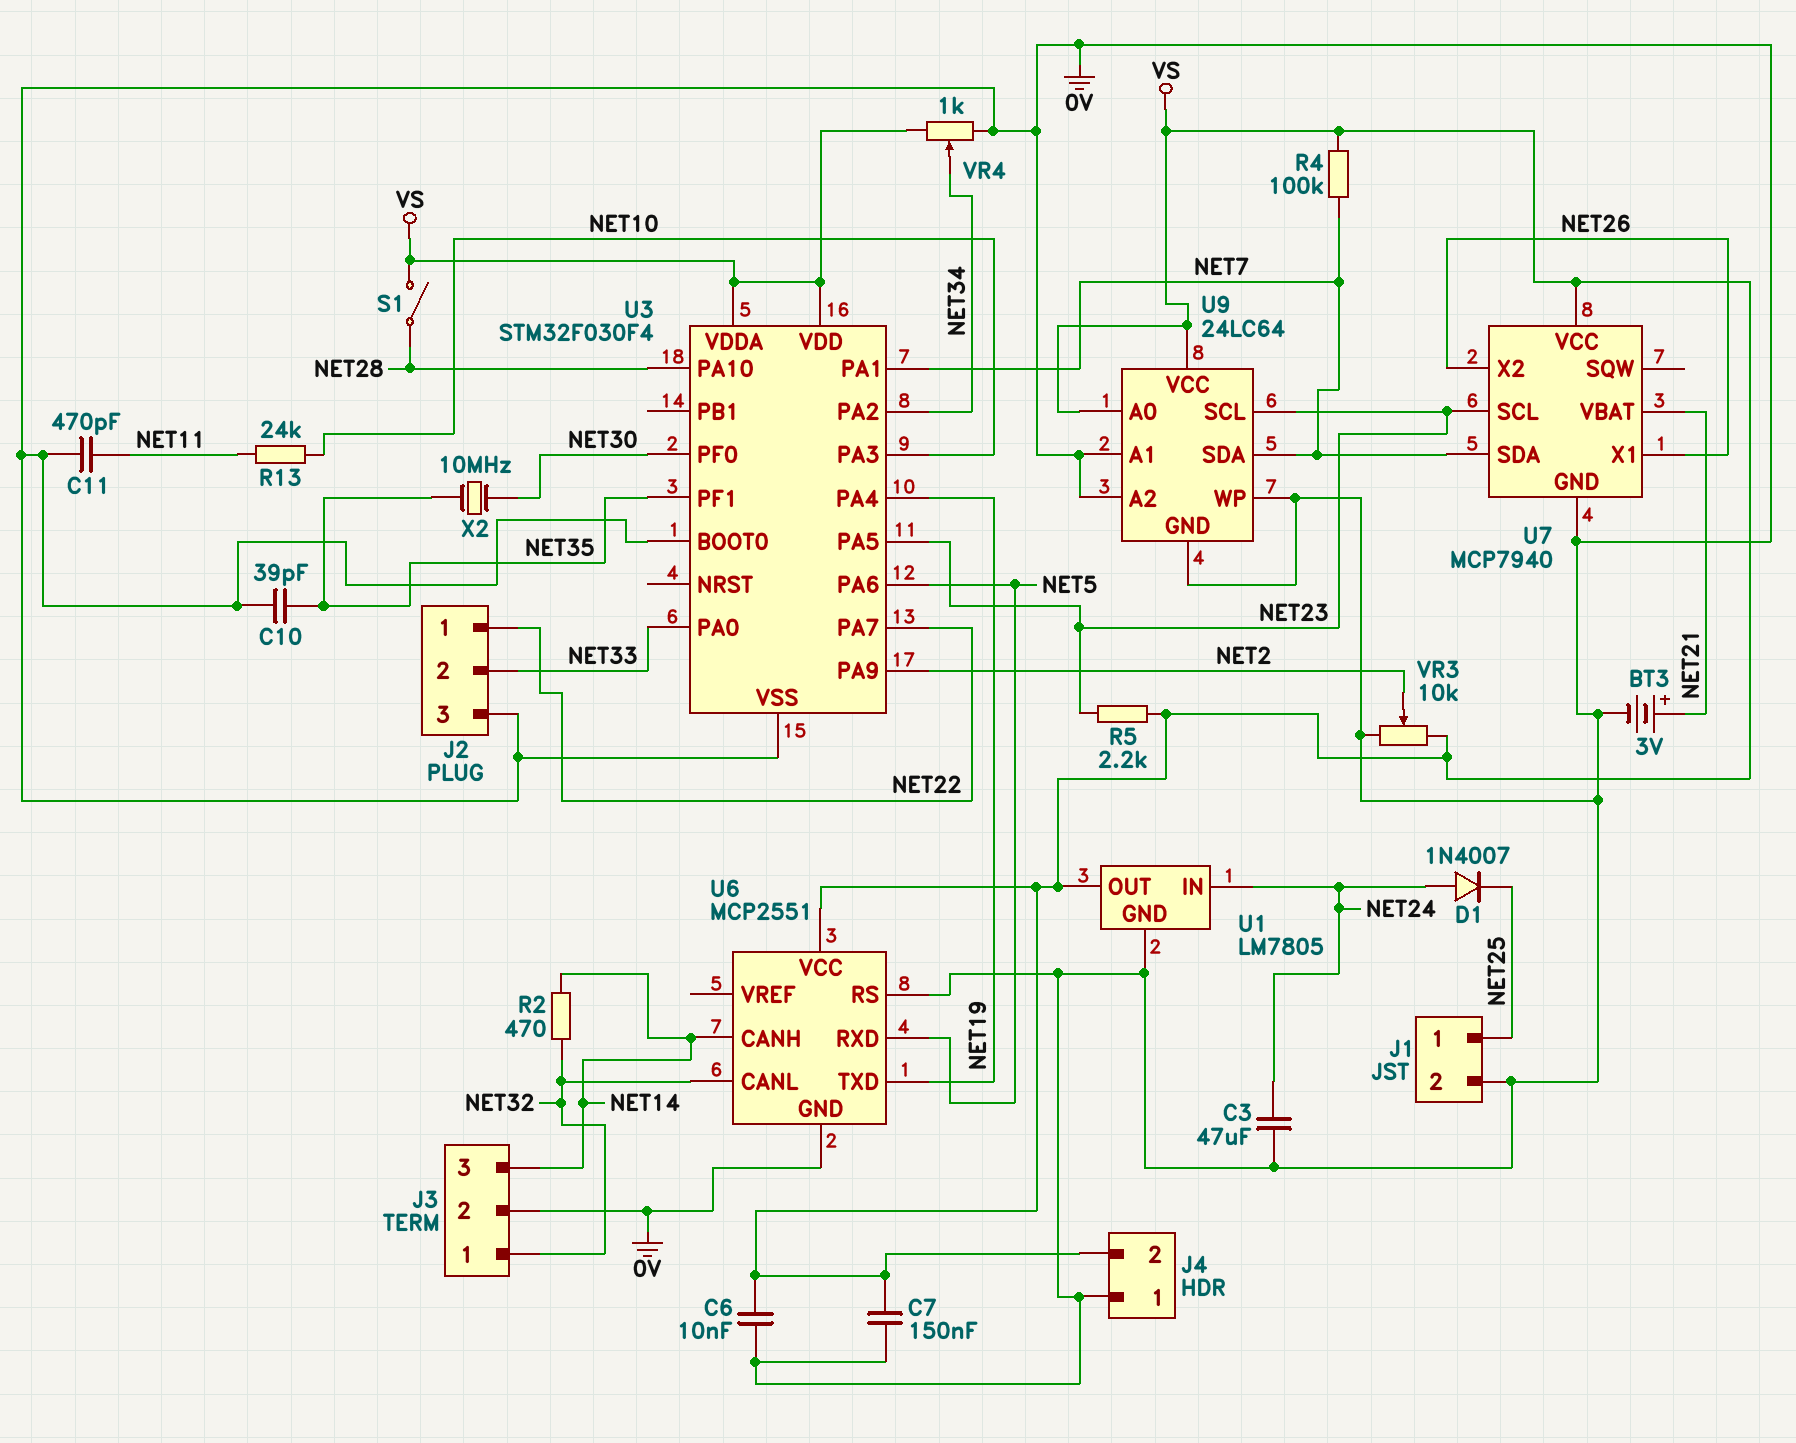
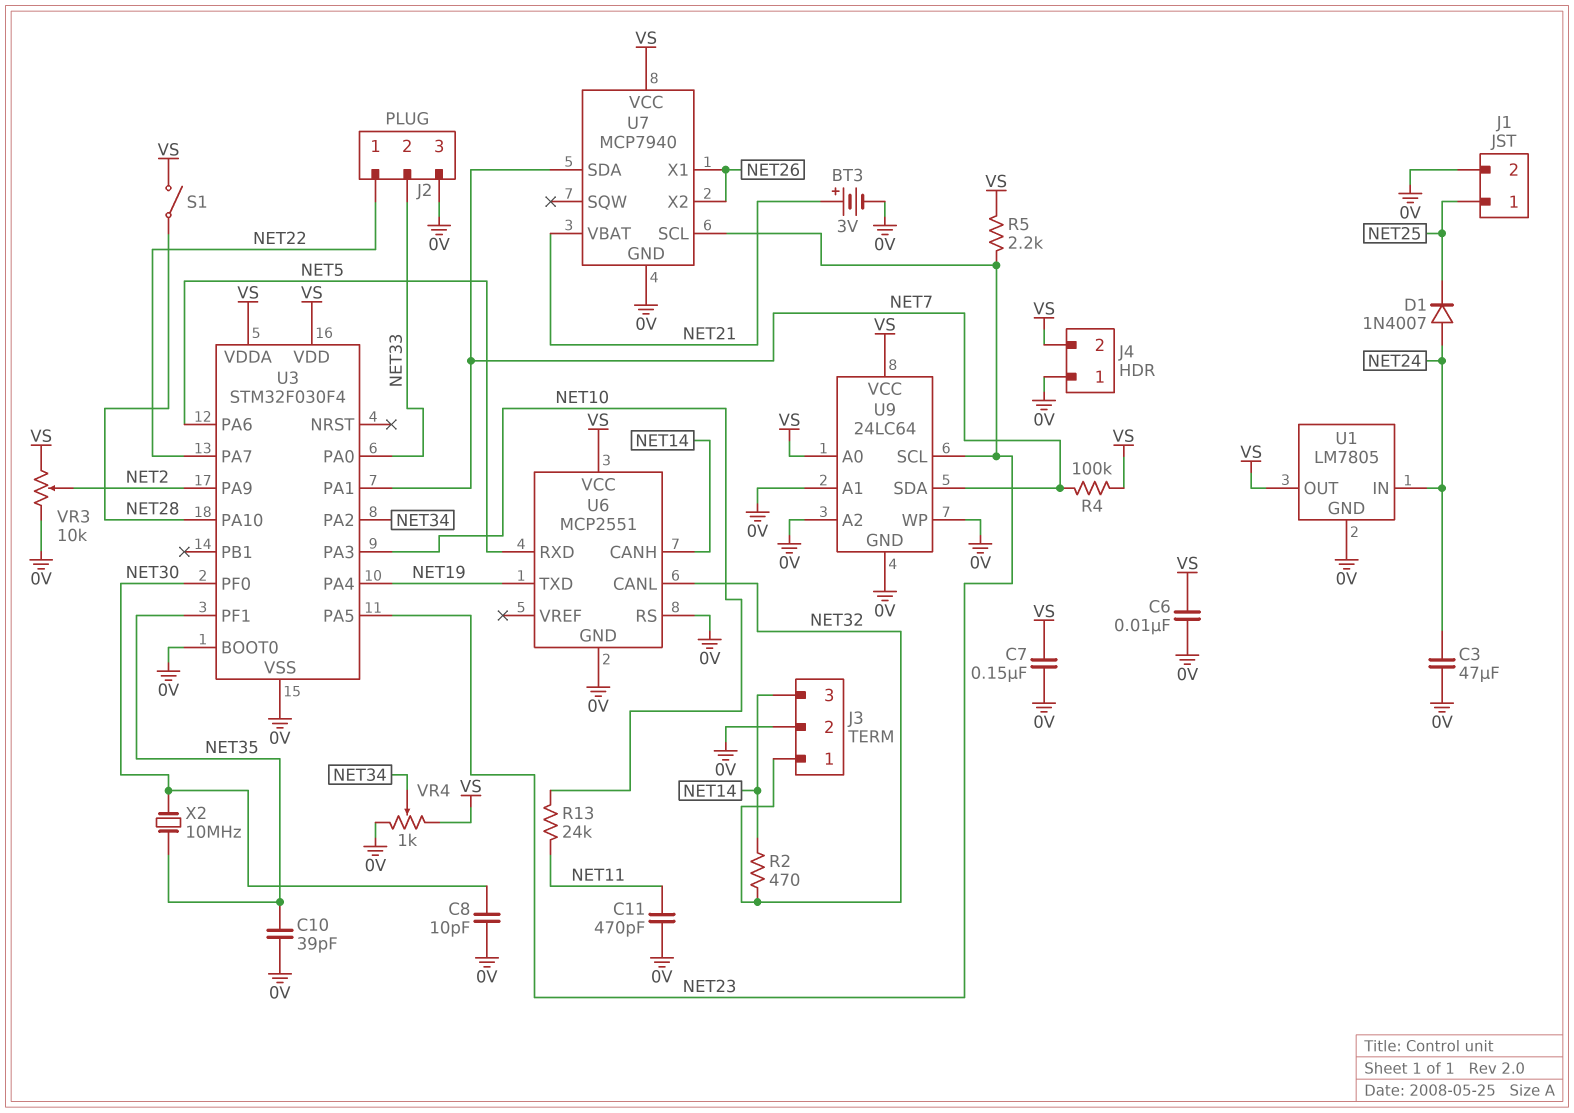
C8: none -> 10pF (0V, NET30)

